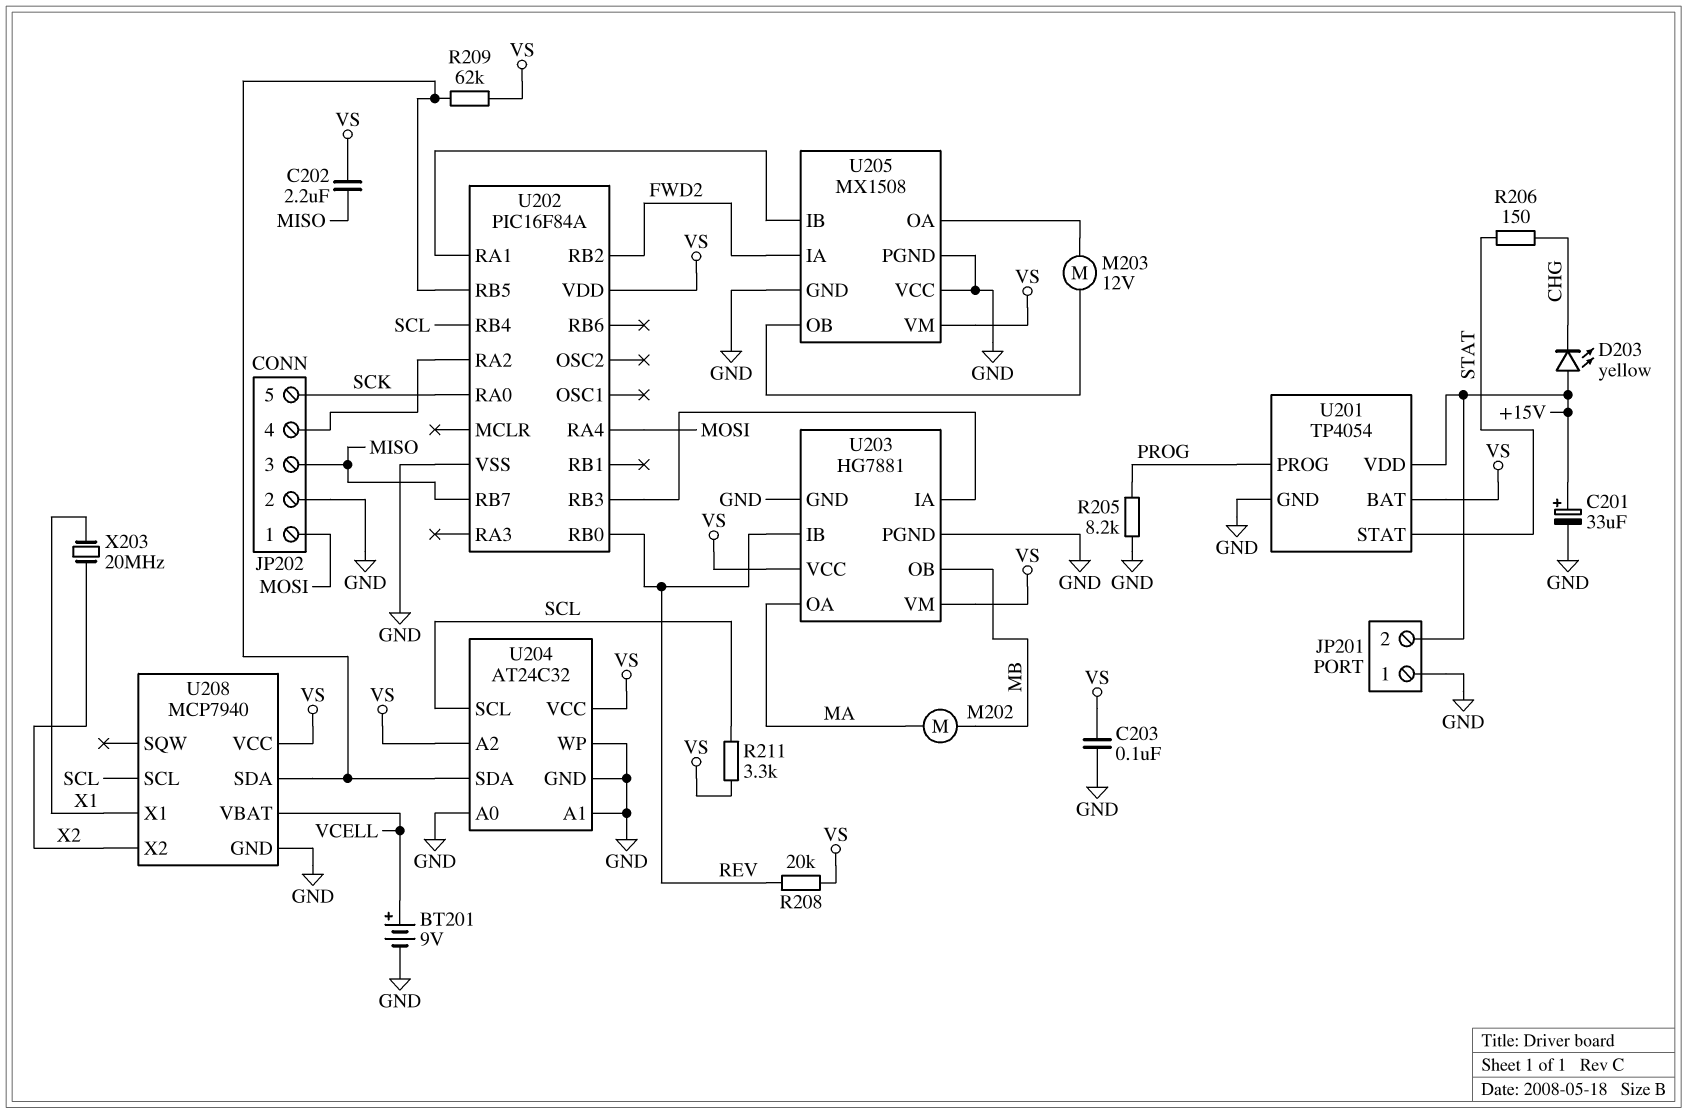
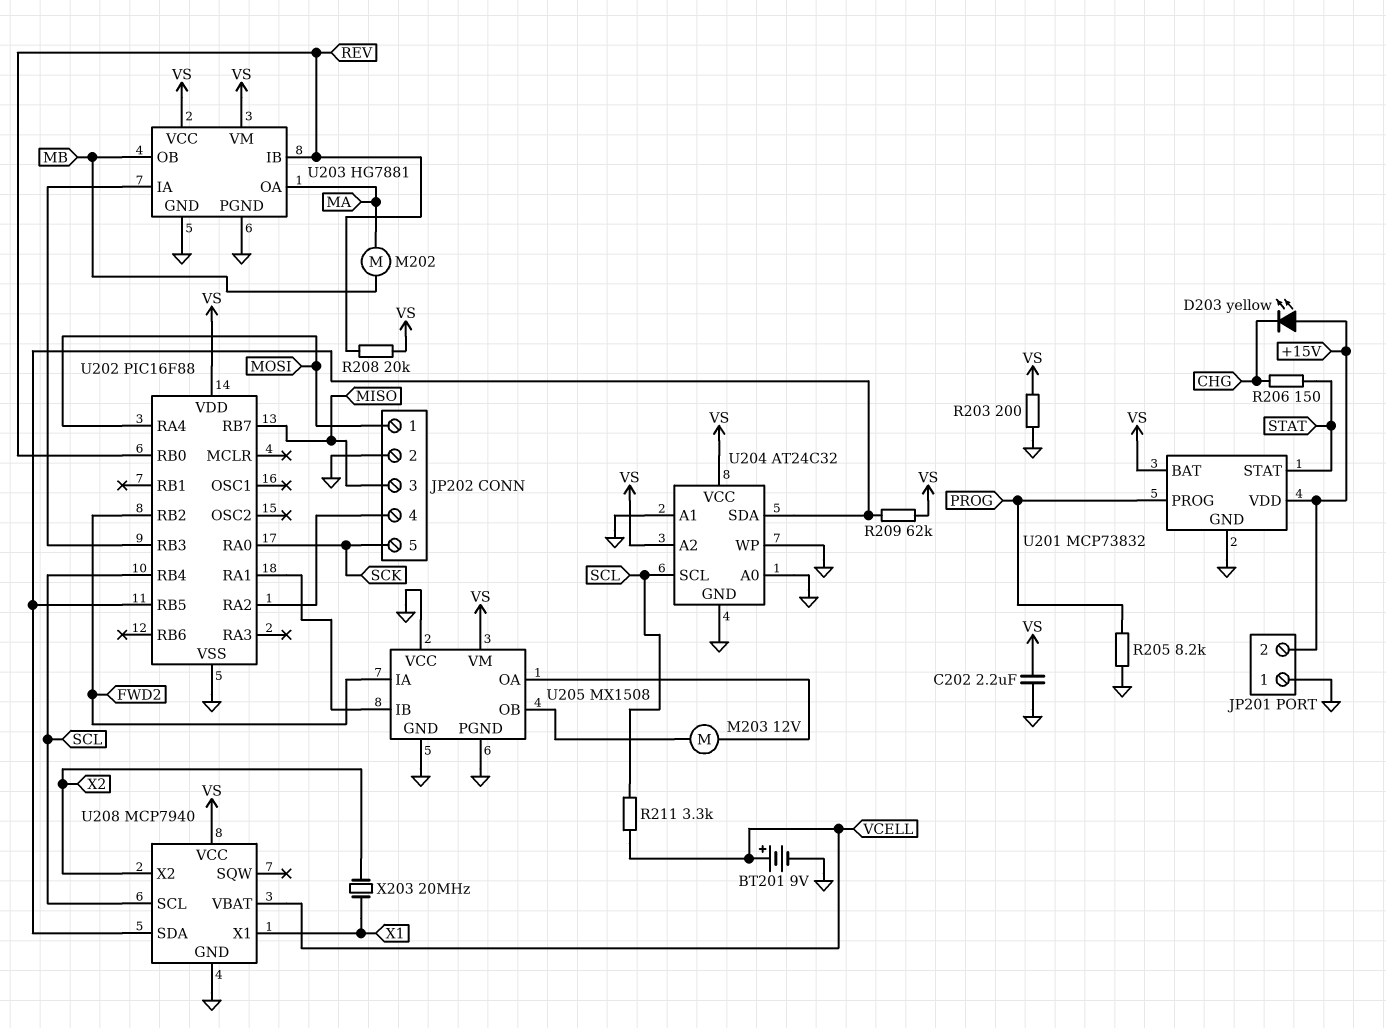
C201: 33uF (plus +15V, minus GND) -> none
C202: 2.2uF (MISO, VS) -> 2.2uF (GND, VS)
C203: 100nF (GND, VS) -> none
R203: none -> 200 (GND, VS)
R211: 3.3k (SCL, VS) -> 3.3k (SCL, VCELL)
U201: TP4054 -> MCP73832
U202: PIC16F84A -> PIC16F88

